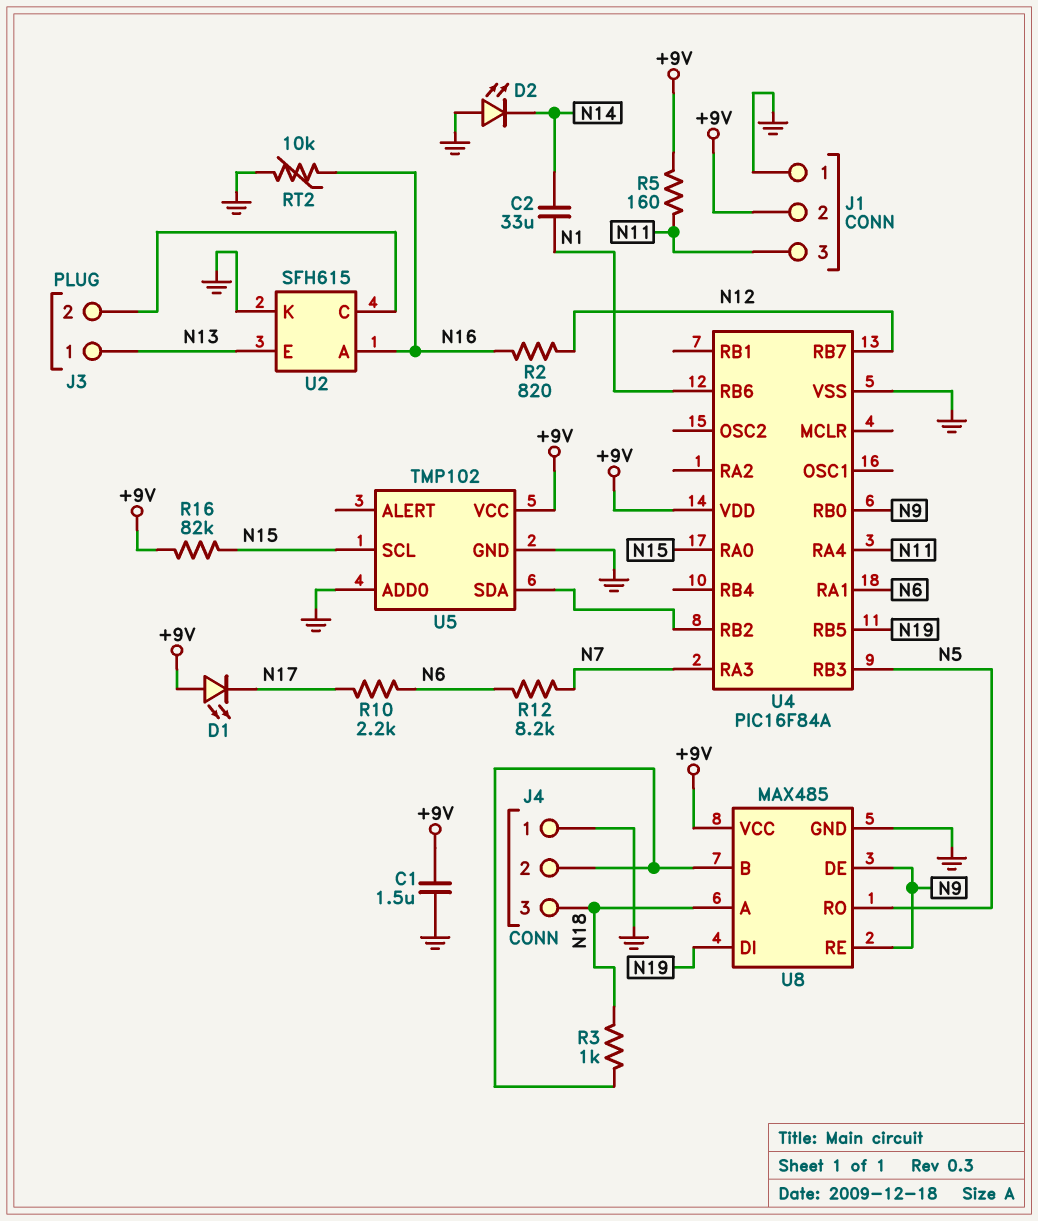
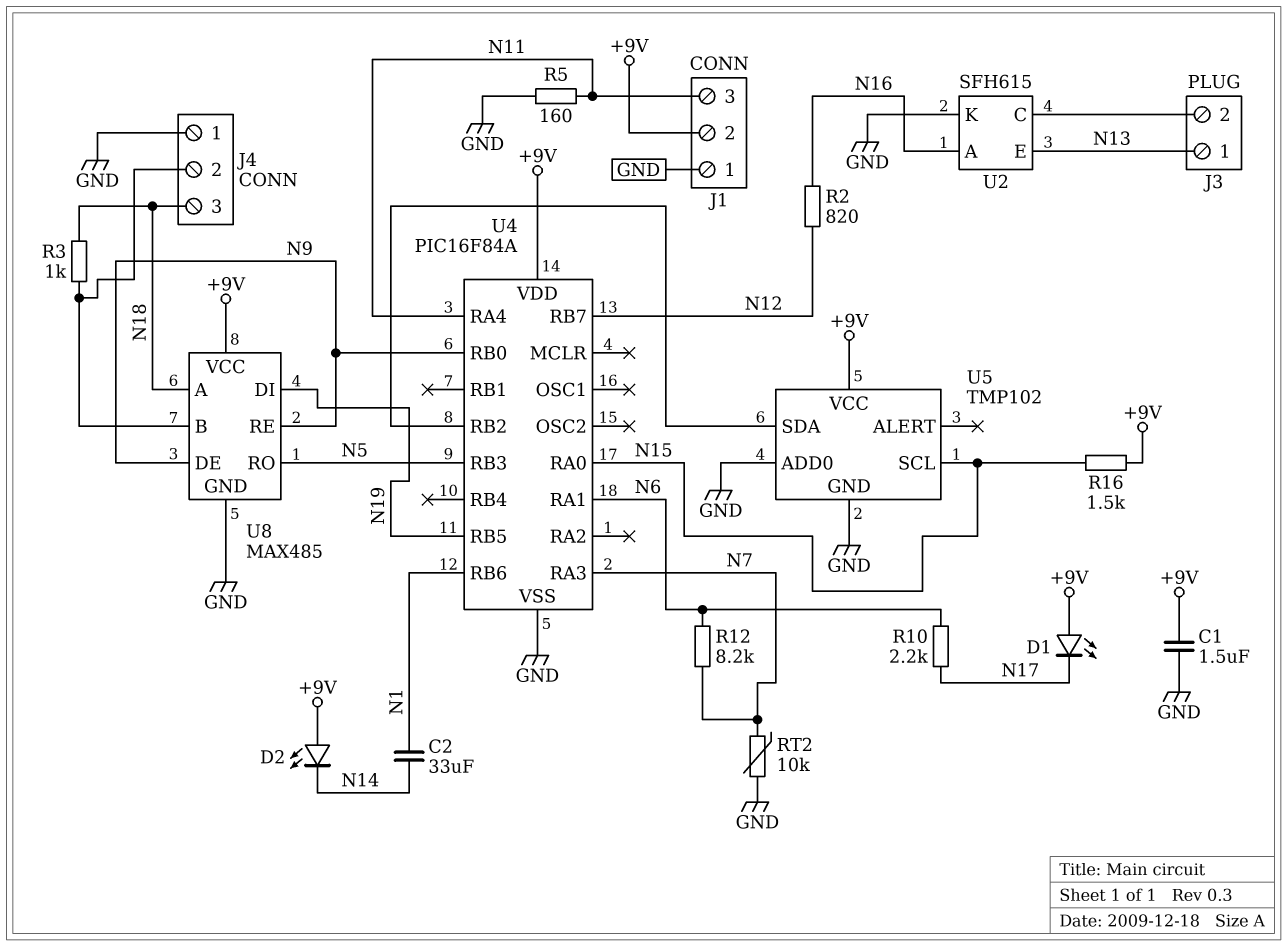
D2: LED (A GND, K N14) -> LED (A +9V, K N14)
R5: 160 (+9V, N11) -> 160 (GND, N11)
R16: 82k (+9V, N15) -> 1.5k (+9V, N15)
RT2: 10k (GND, N16) -> 10k (GND, N7)

